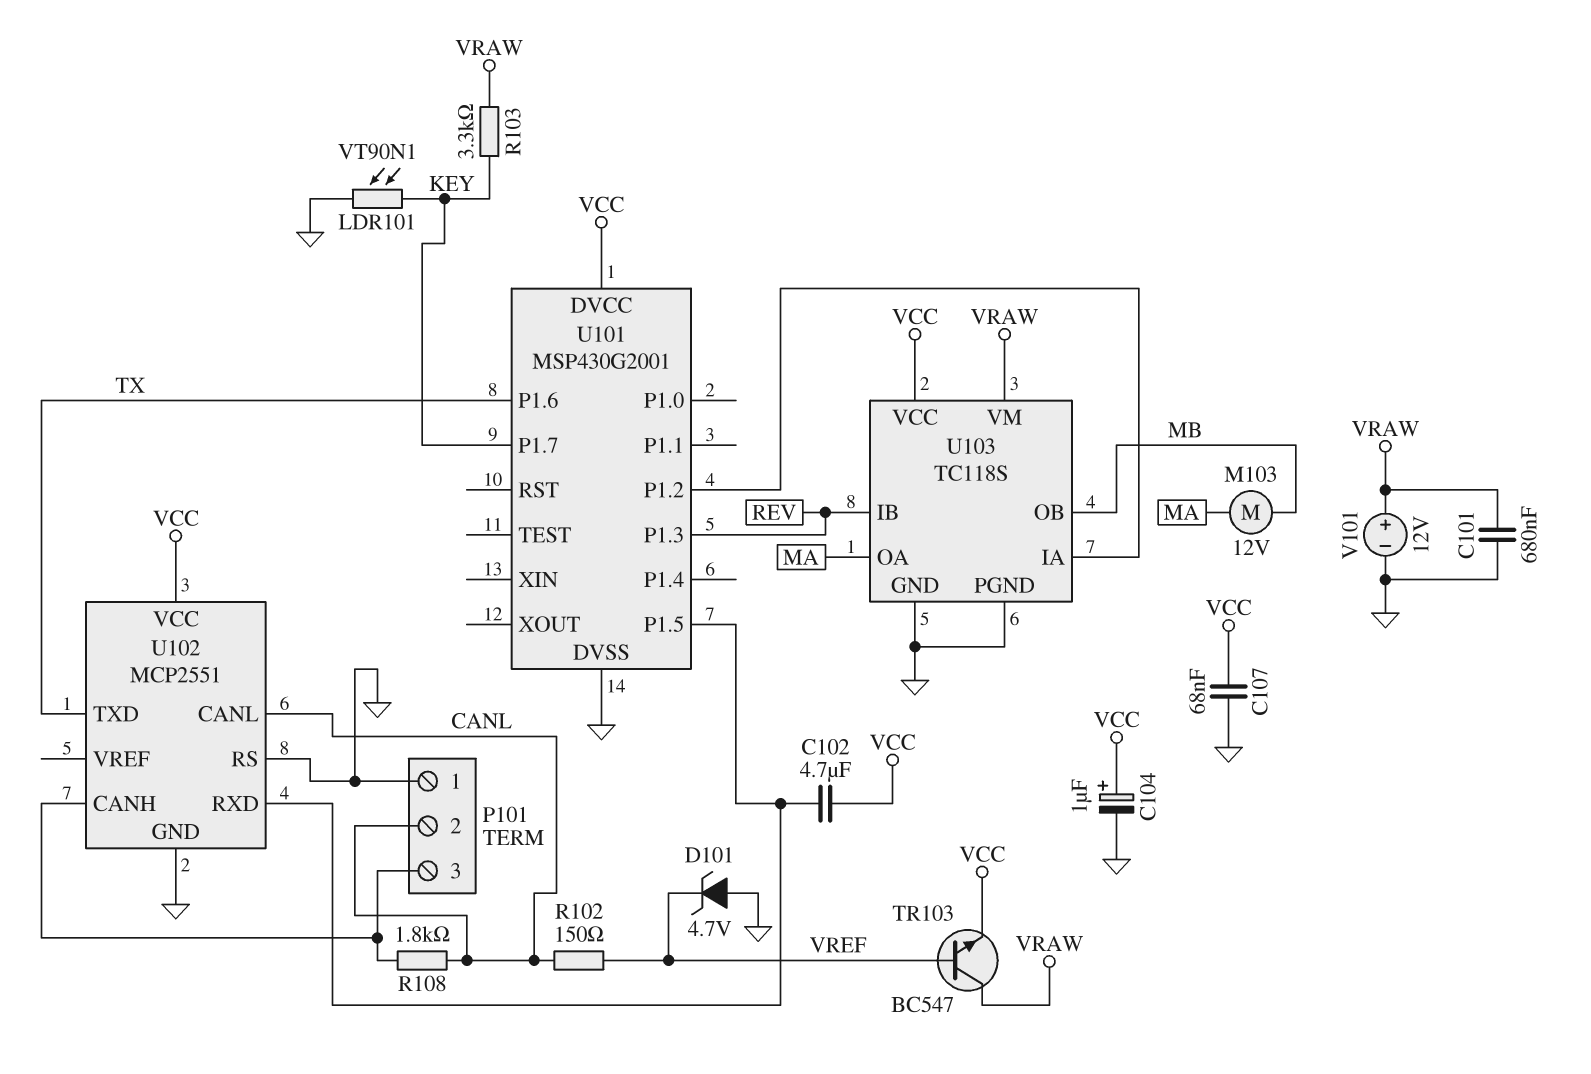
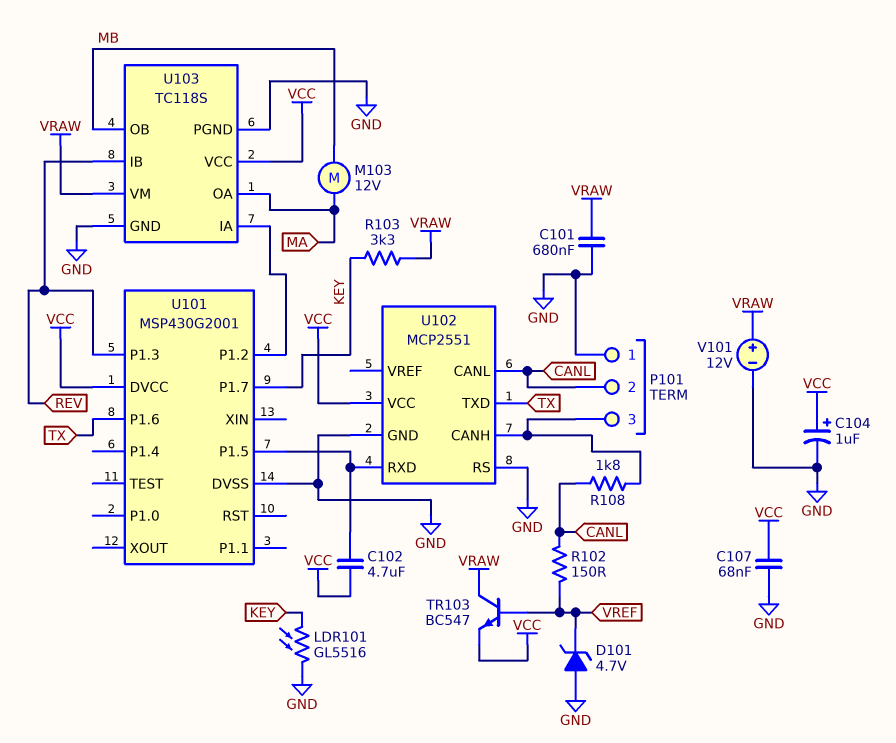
LDR101: VT90N1 (GND, KEY) -> GL5516 (GND, KEY)

